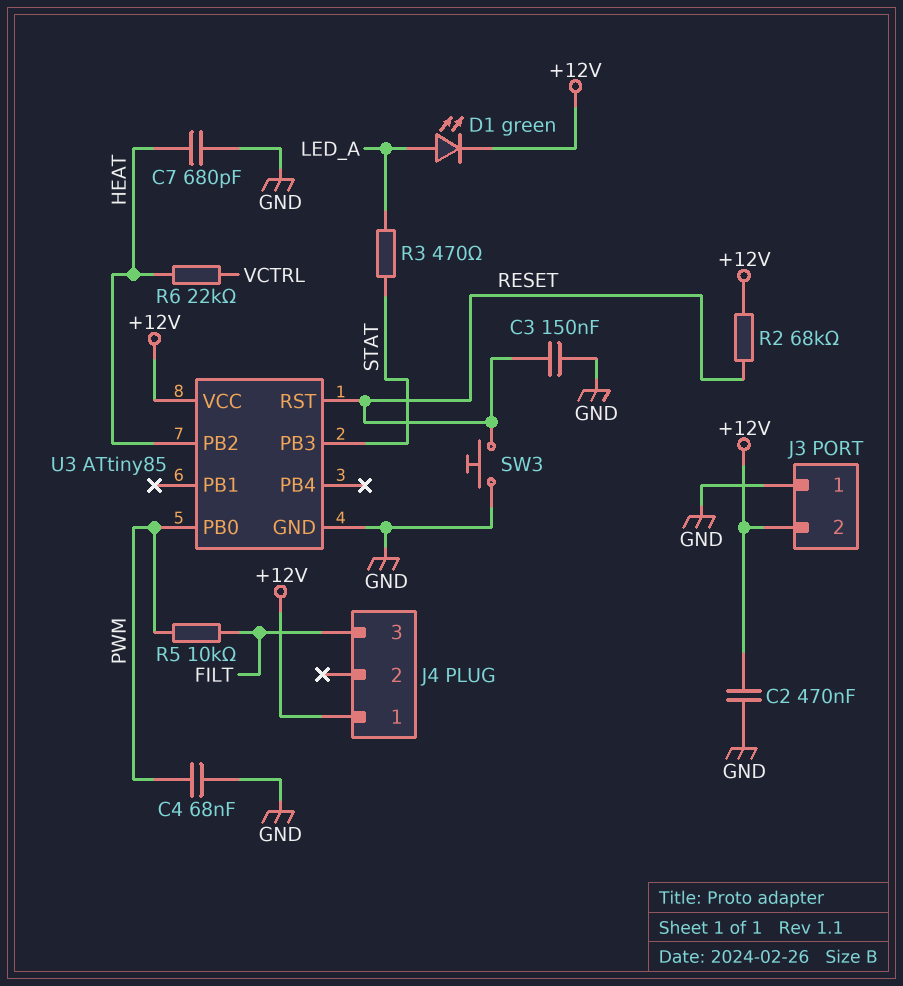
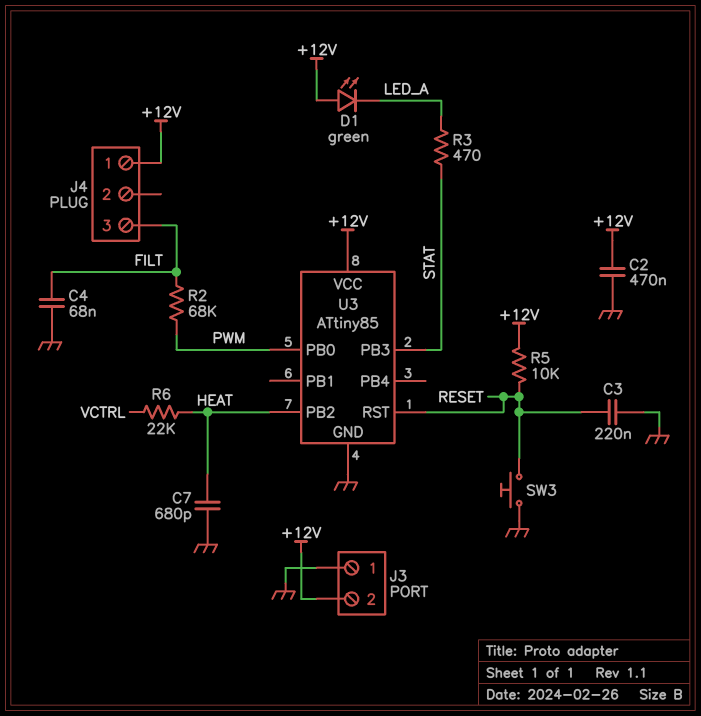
C3: 150nF (GND, RESET) -> 220nF (GND, RESET)
C4: 68nF (GND, PWM) -> 68nF (FILT, GND)
D1: LED green (A LED_A, K +12V) -> LED green (A +12V, K LED_A)
R2: 68k (+12V, RESET) -> 68k (FILT, PWM)
R5: 10k (FILT, PWM) -> 10k (+12V, RESET)

